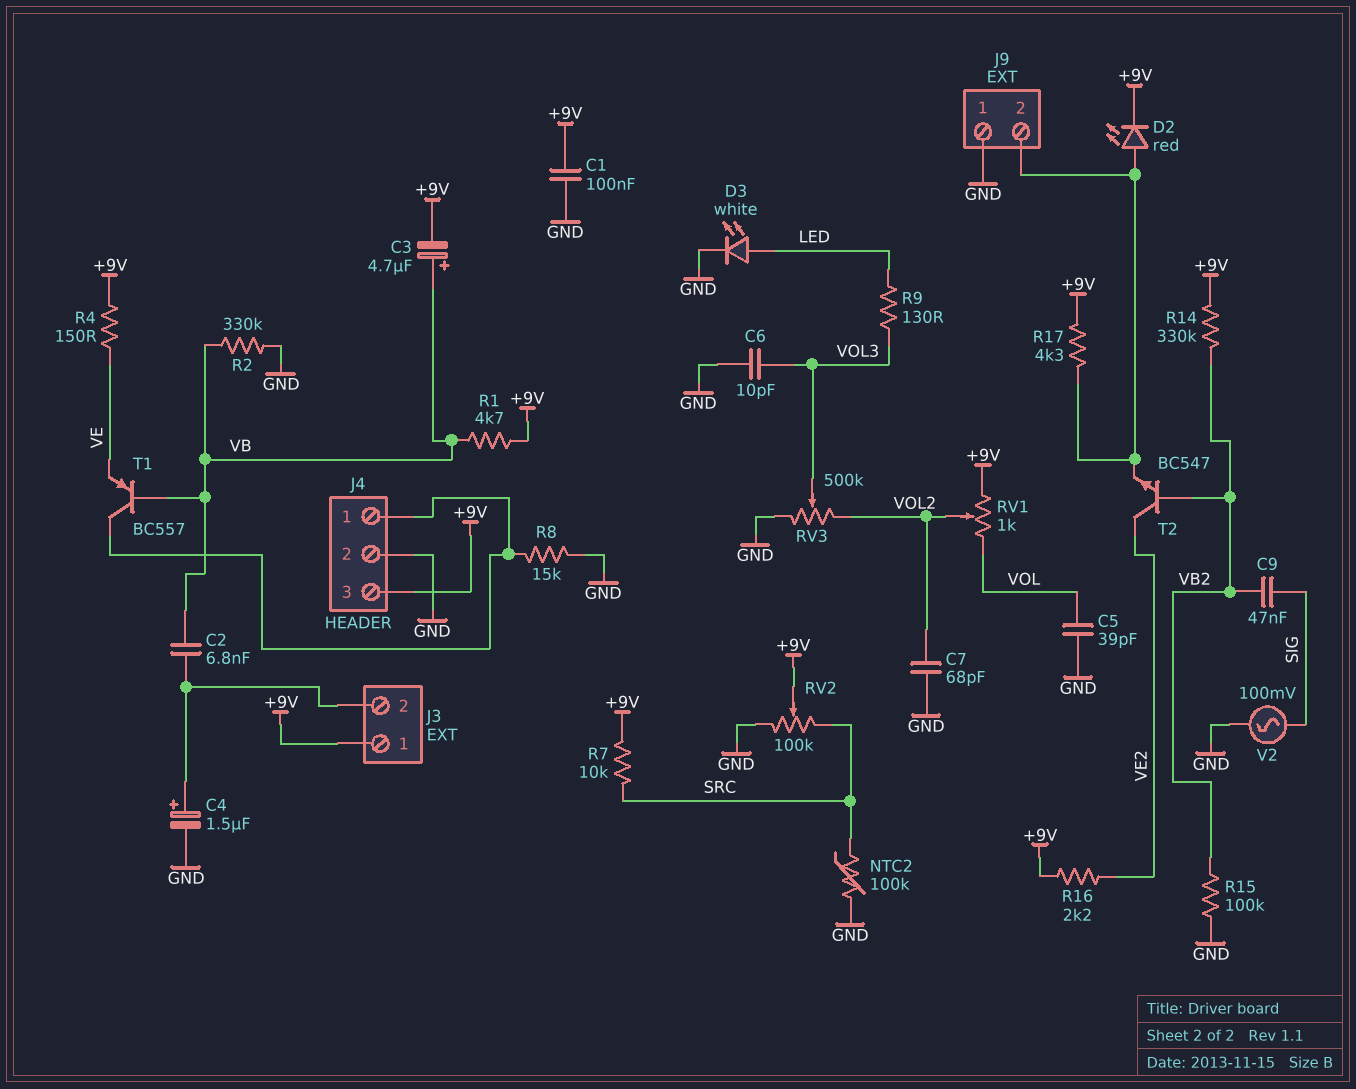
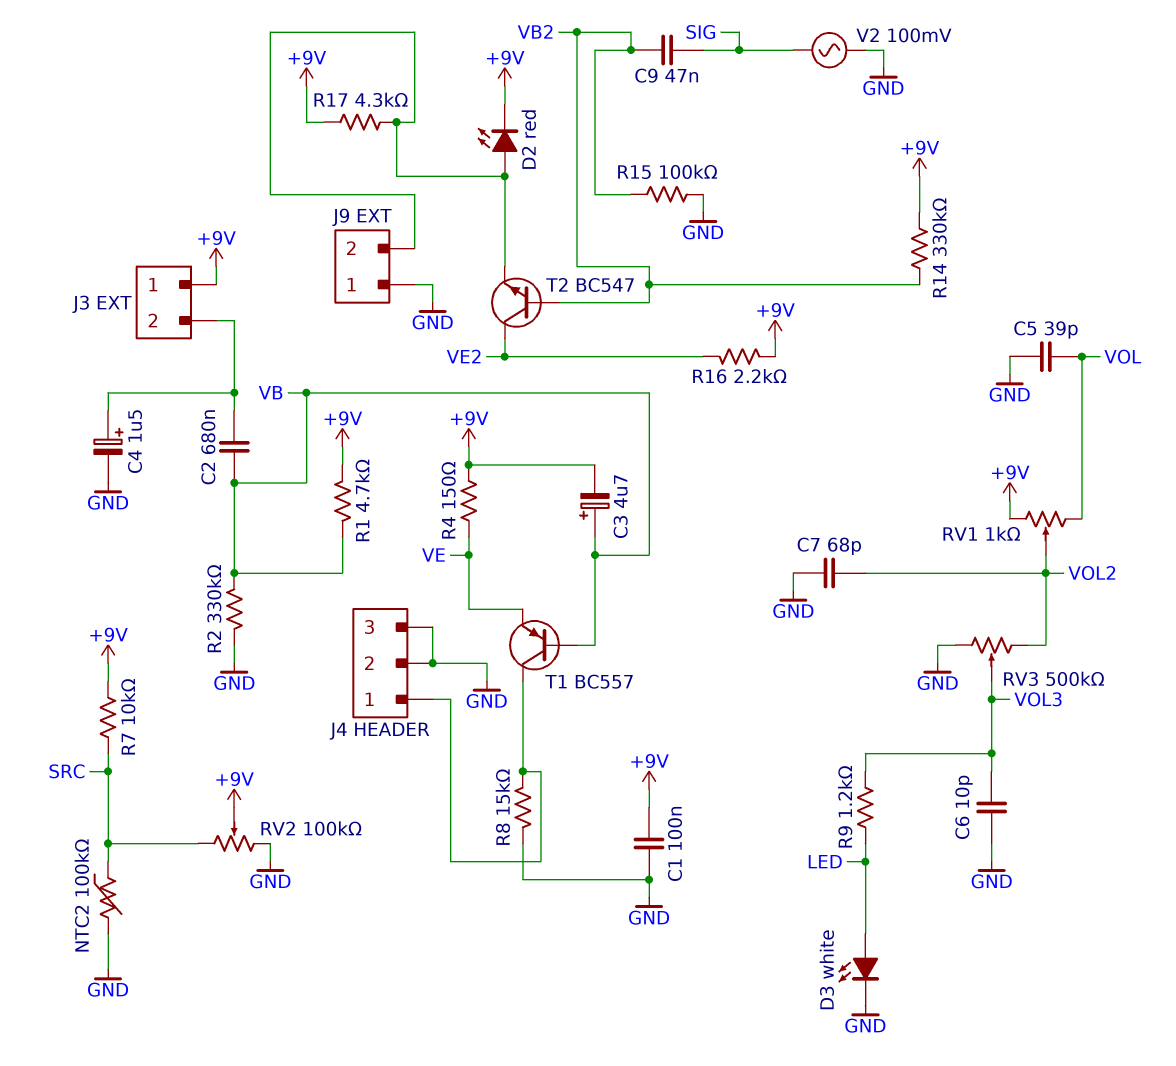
C2: 6.8nF (J3/2, VB) -> 680nF (J3/2, VB)
J4 pin 3: +9V -> GND
R9: 130 (LED, VOL3) -> 1.2k (LED, VOL3)

